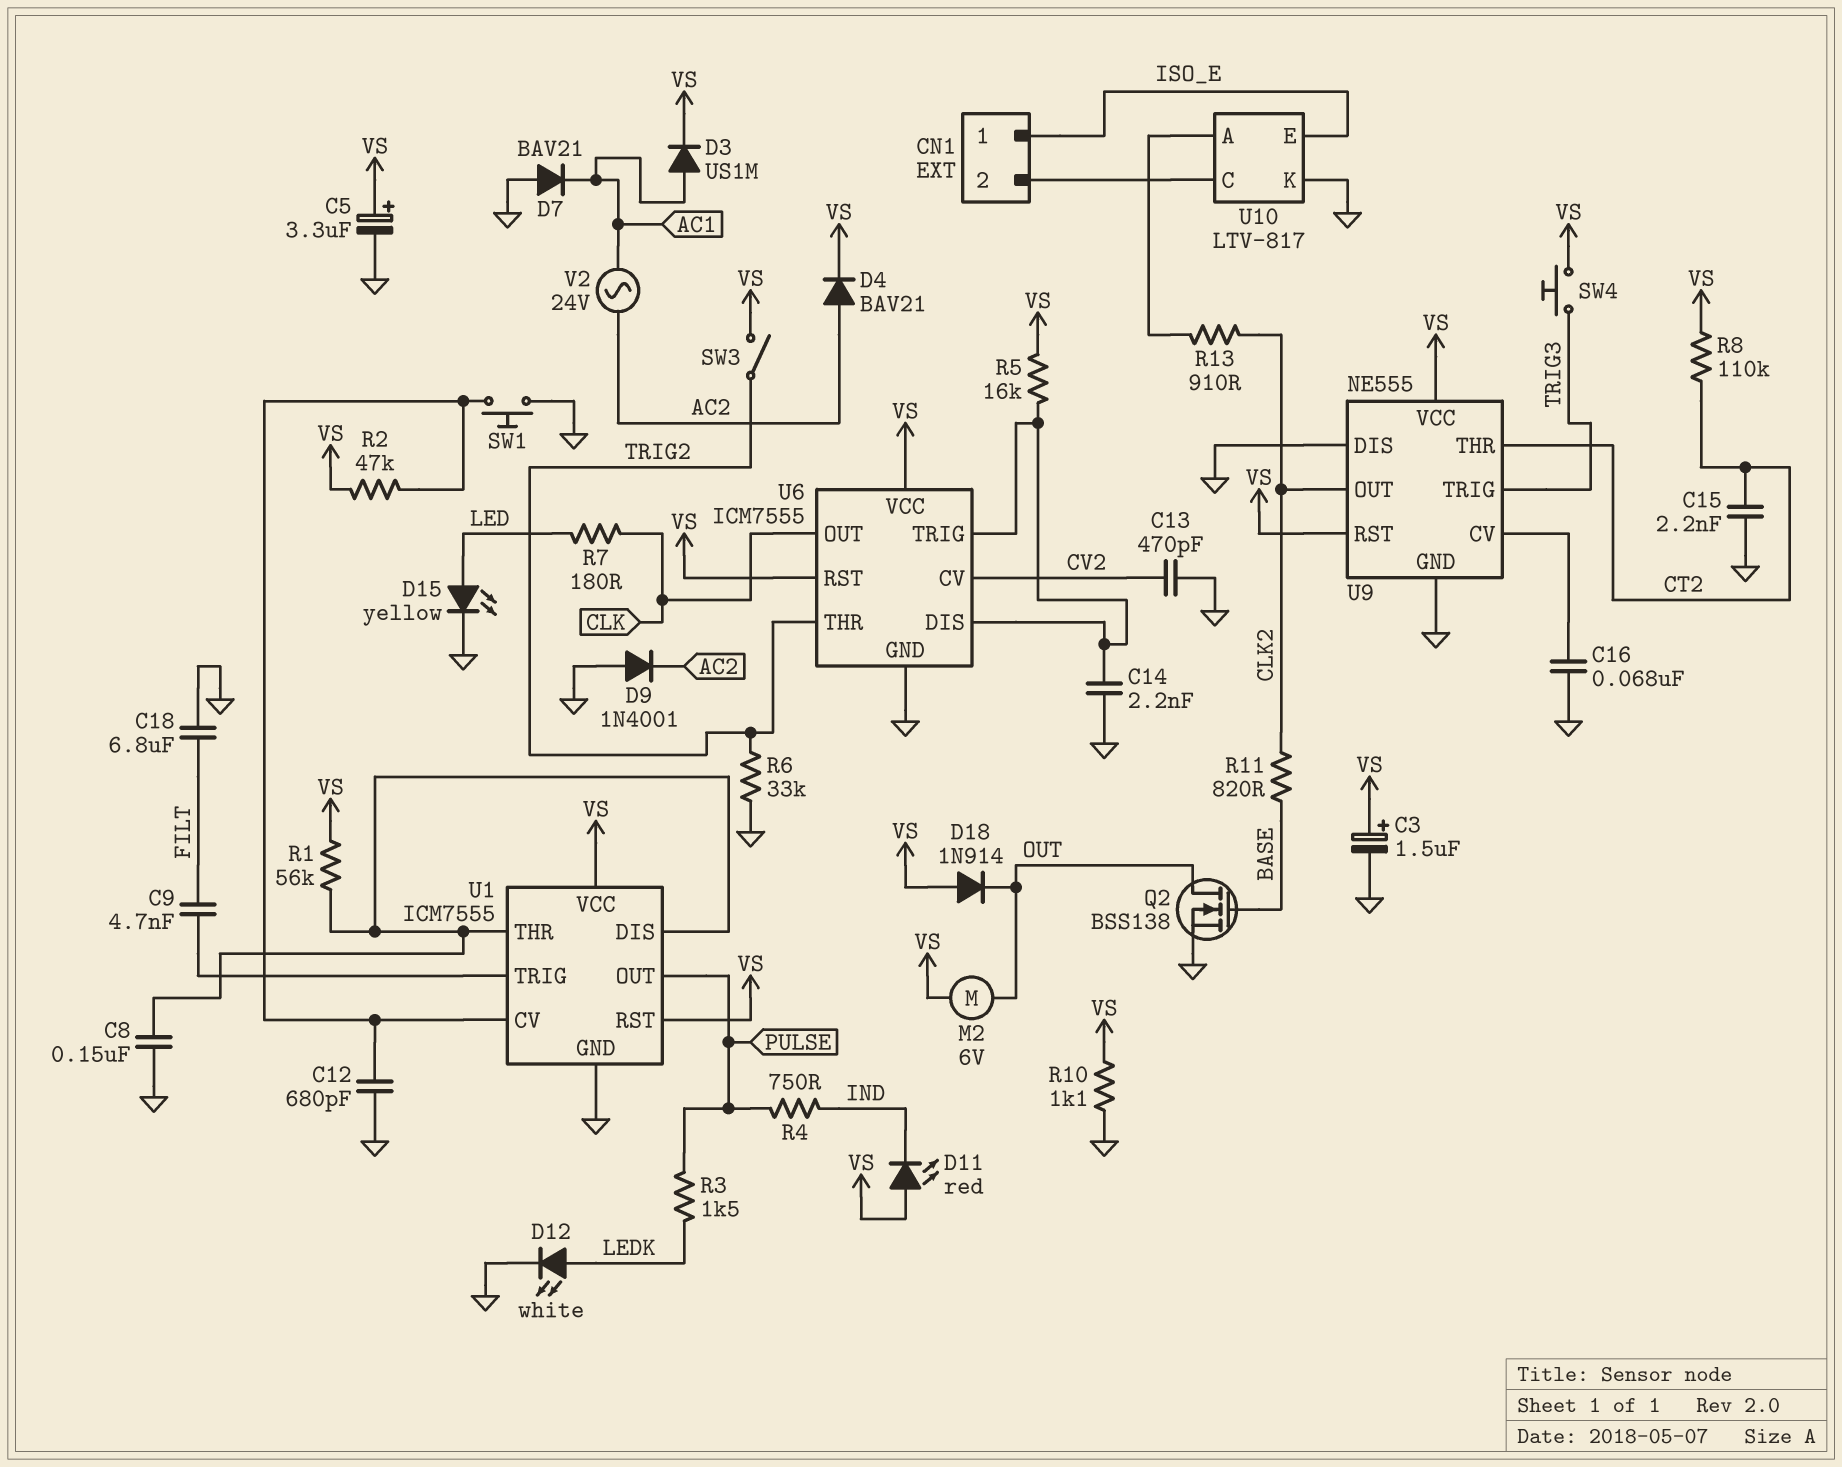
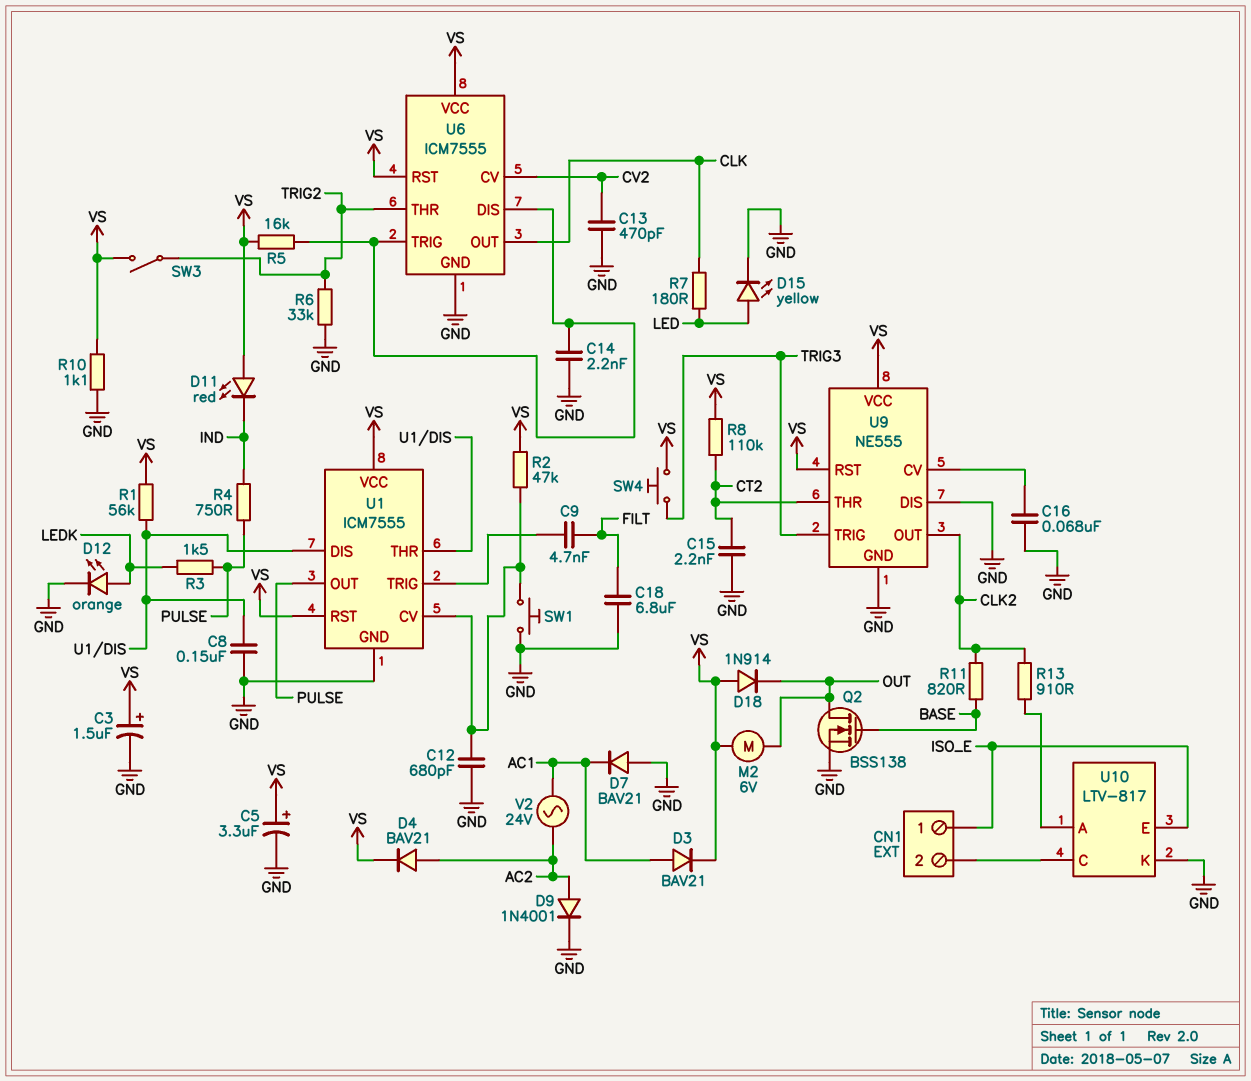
D3: diode US1M (A AC1, K VS) -> diode BAV21 (A AC1, K VS)
D9: diode 1N4001 (A GND, K AC2) -> diode 1N4001 (A AC2, K GND)
D12: LED white (A LEDK, K GND) -> LED orange (A LEDK, K GND)

